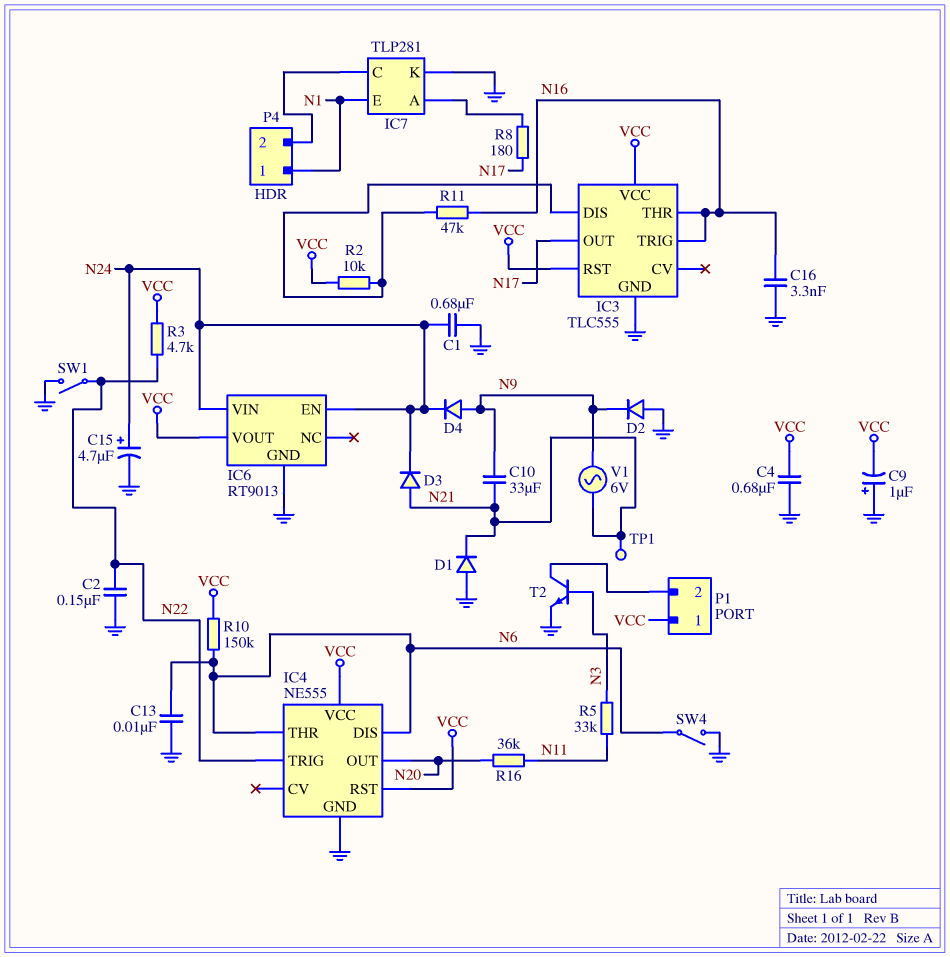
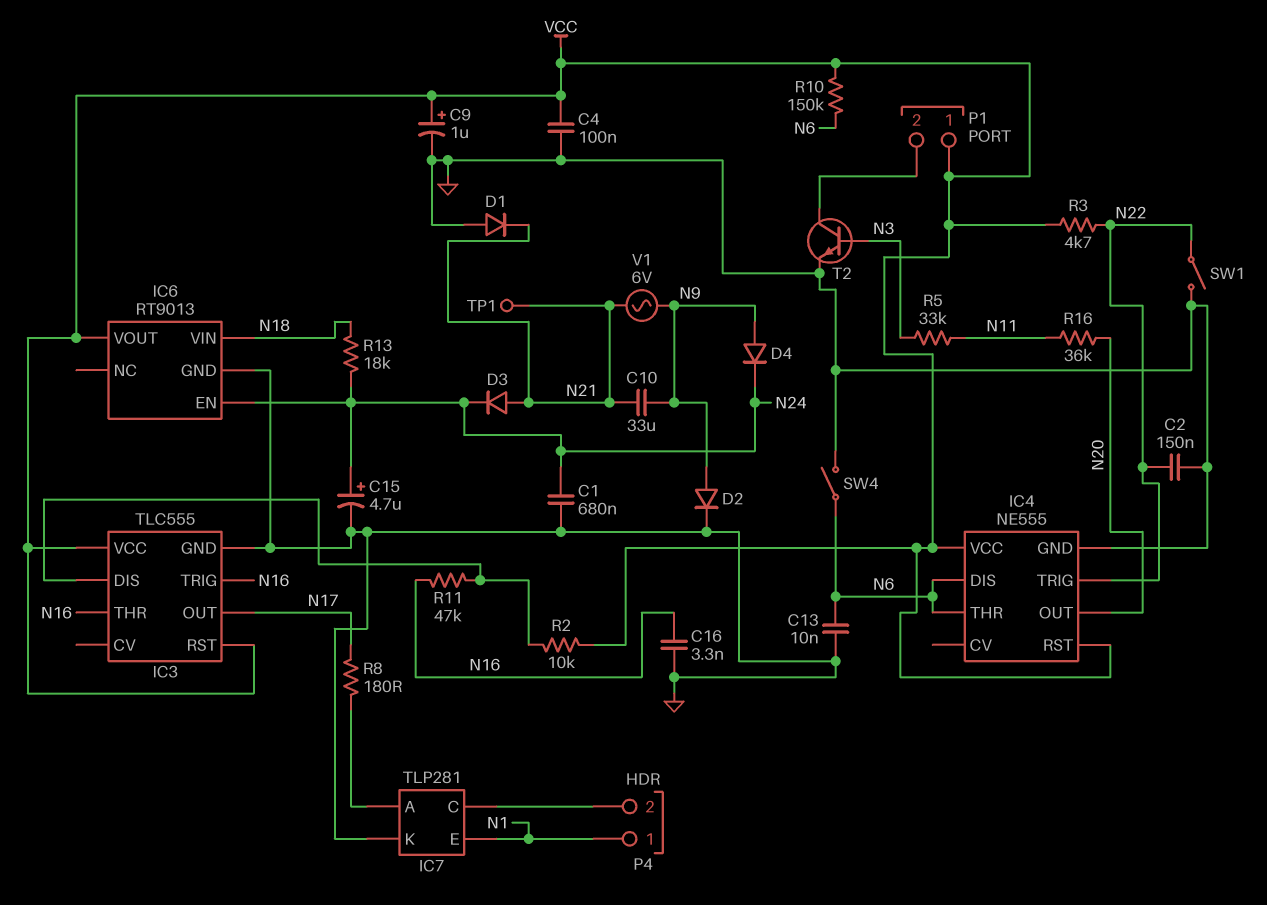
C4: 680nF (GND, VCC) -> 100nF (GND, VCC)
C9: 1uF (plus GND, minus VCC) -> 1uF (plus VCC, minus GND)
D2: diode (A GND, K N9) -> diode (A N9, K GND)
IC6 pin VIN: N24 -> N18
R13: none -> 18k (N18, N24)

